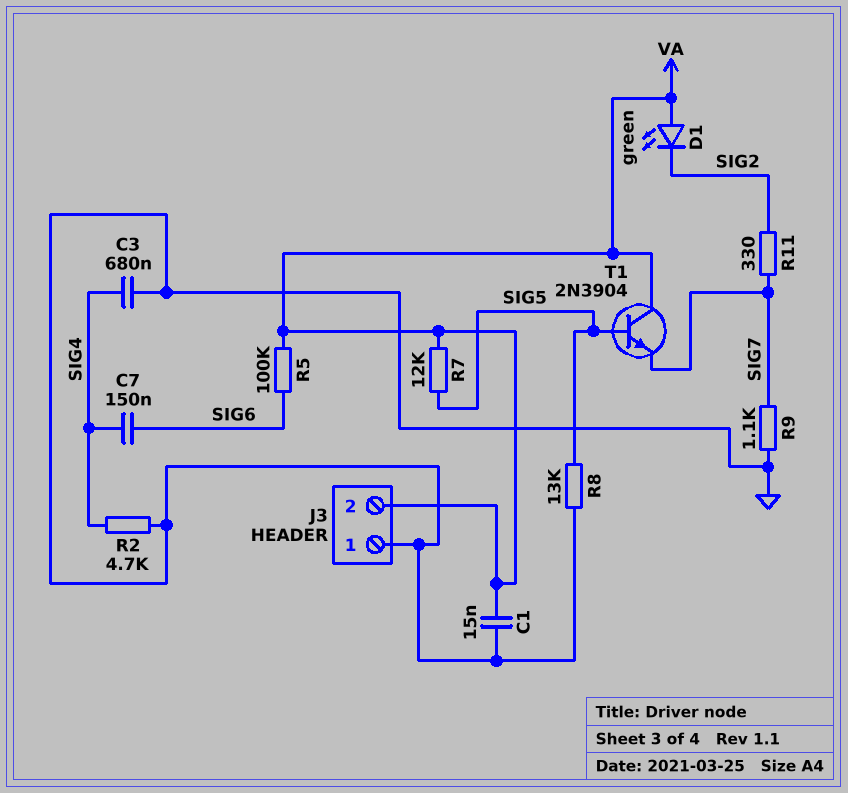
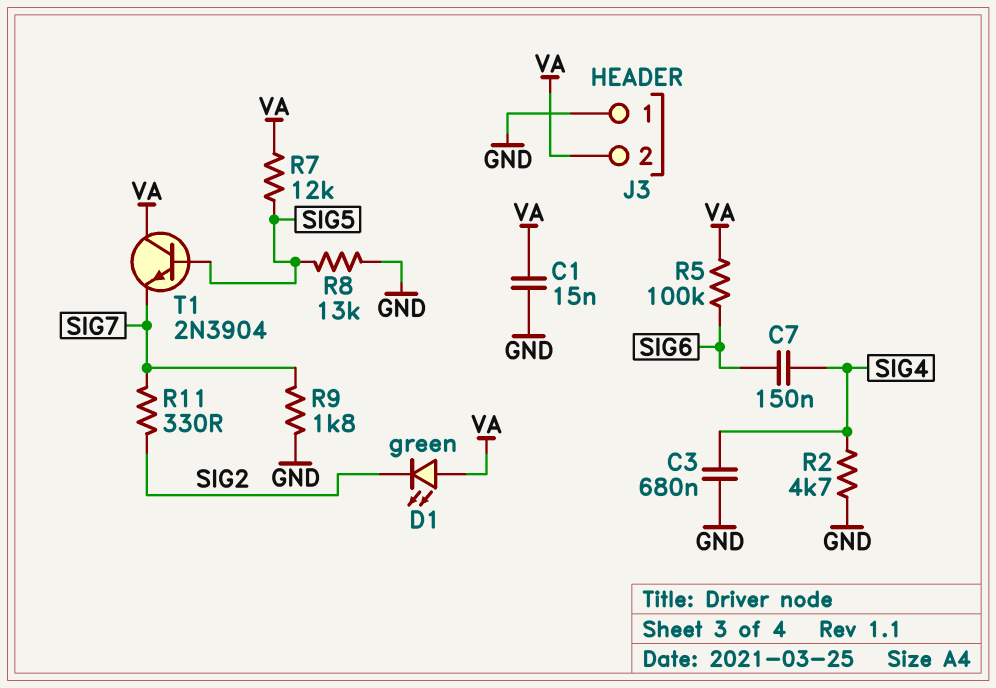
R9: 1.1k (GND, SIG7) -> 1.8k (GND, SIG7)

